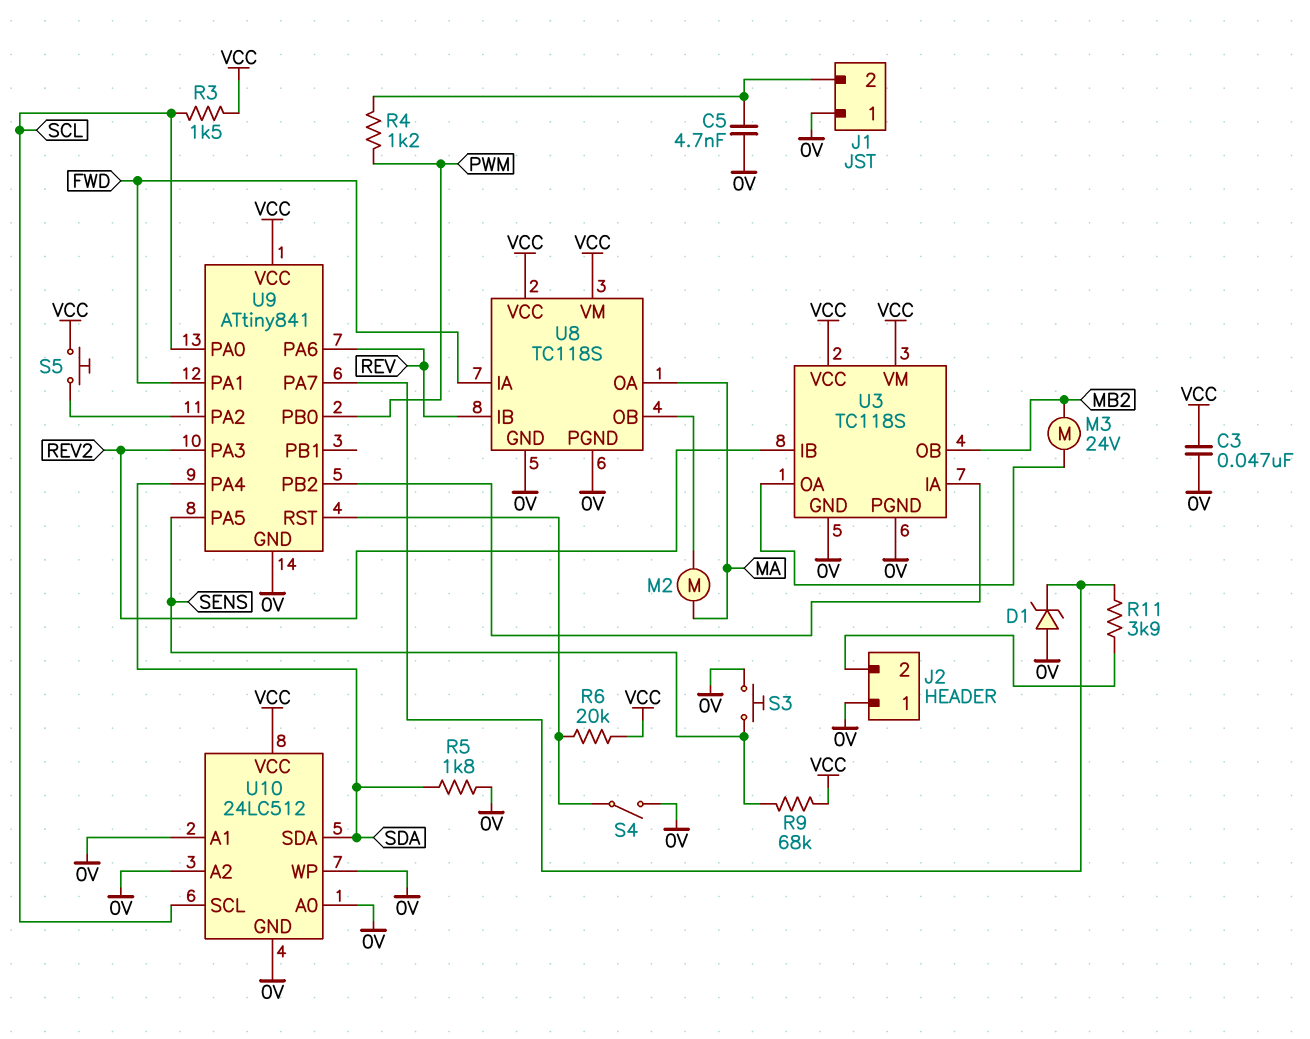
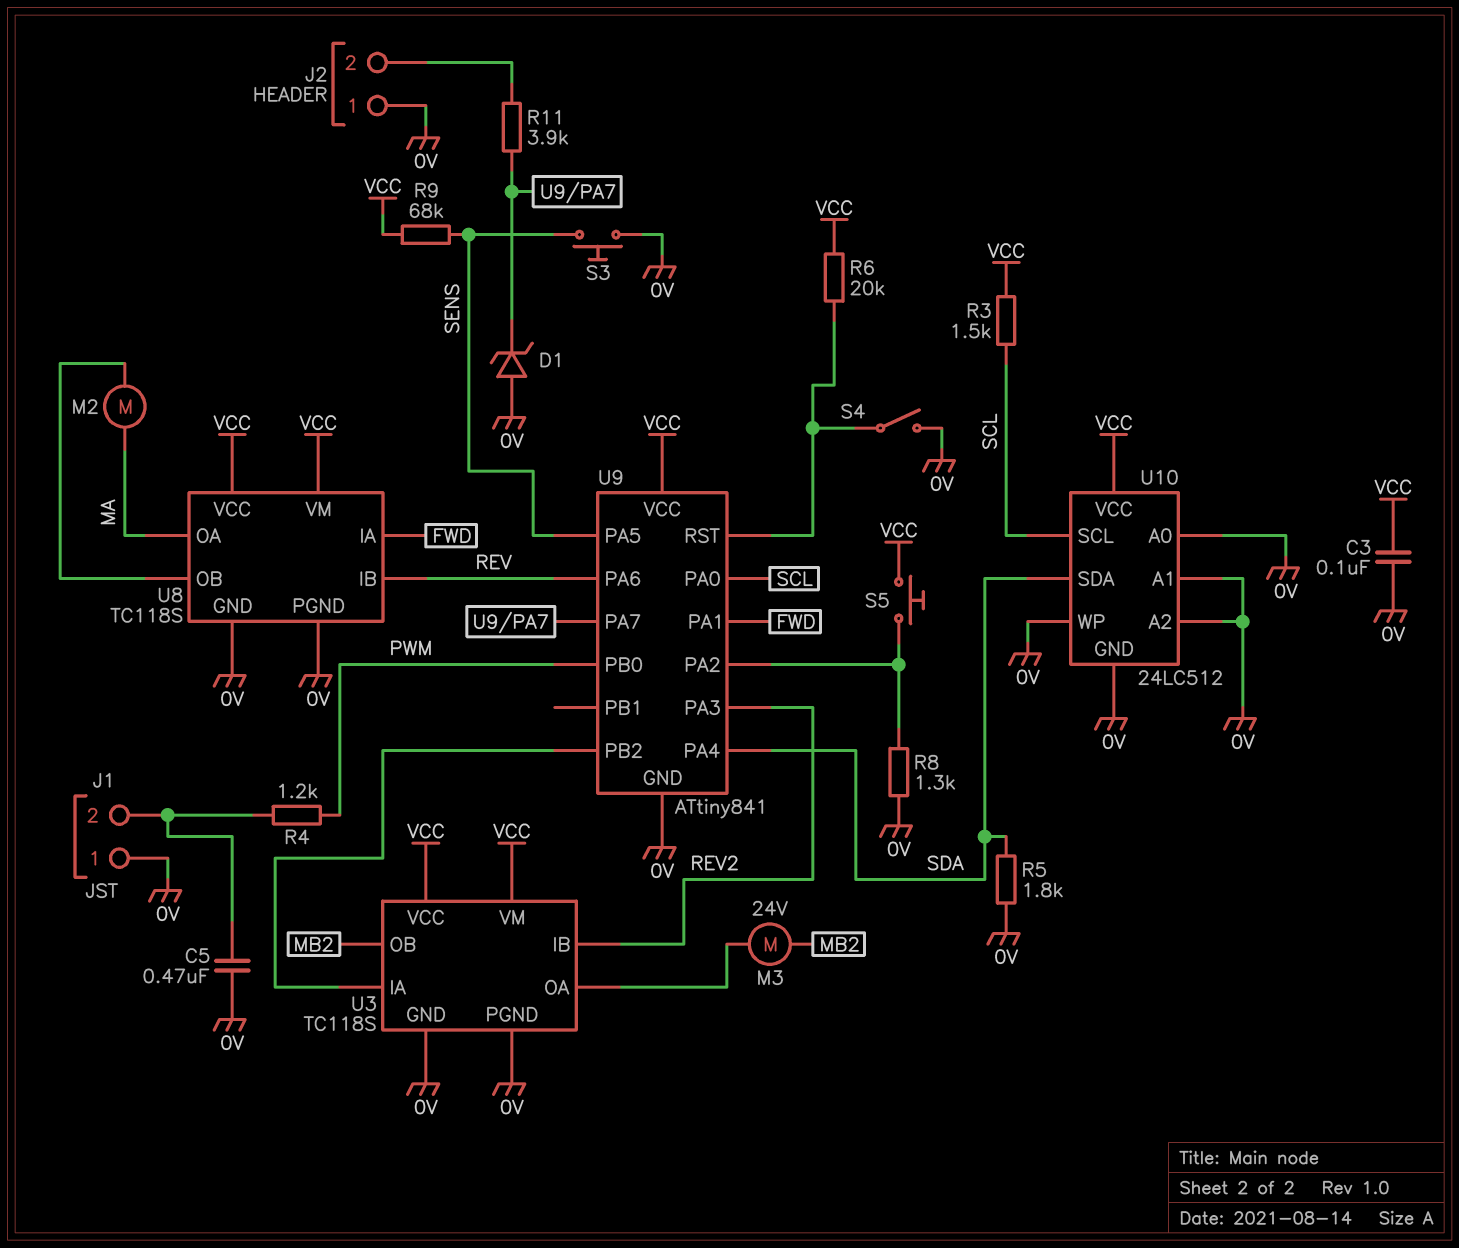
C3: 47nF (0V, VCC) -> 100nF (0V, VCC)
C5: 4.7nF (0V, J1/2) -> 470nF (0V, J1/2)
R8: none -> 1.3k (0V, U9/PA2)

